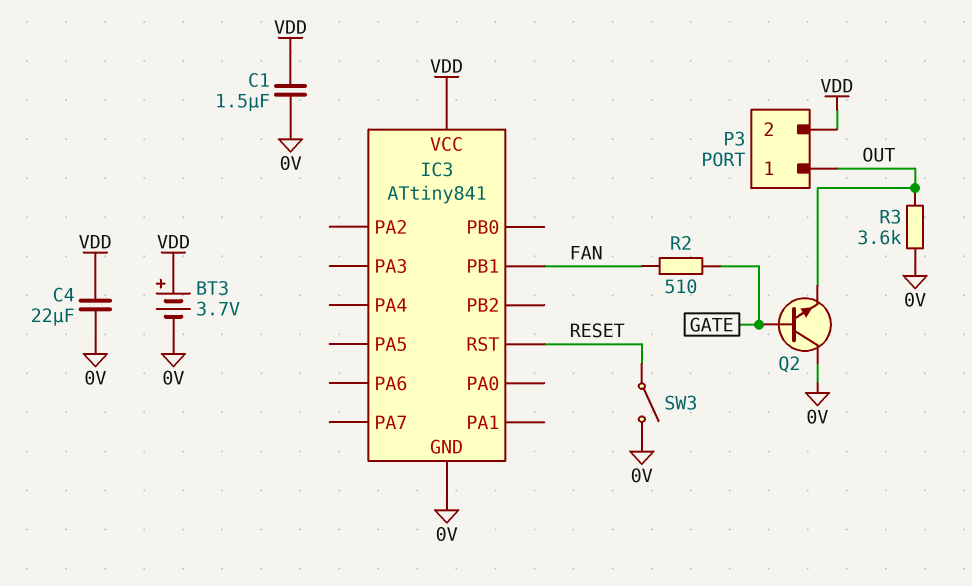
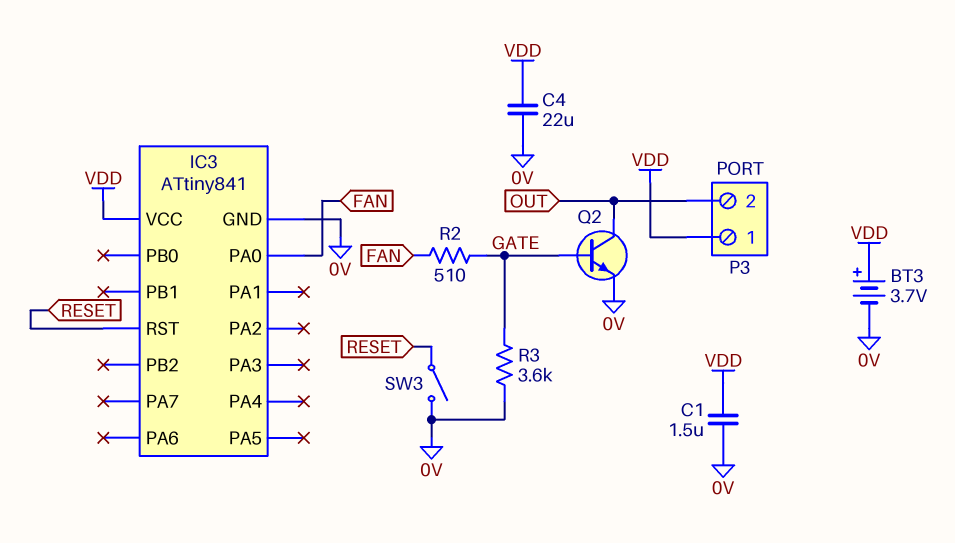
IC3 pin PA0: none -> FAN
IC3 pin PB1: FAN -> none
P3 pin 1: OUT -> VDD
P3 pin 2: VDD -> OUT
Q2: NPN (B GATE, C 0V, E OUT) -> NPN (B GATE, C OUT, E 0V)
R3: 3.6k (0V, OUT) -> 3.6k (0V, GATE)

